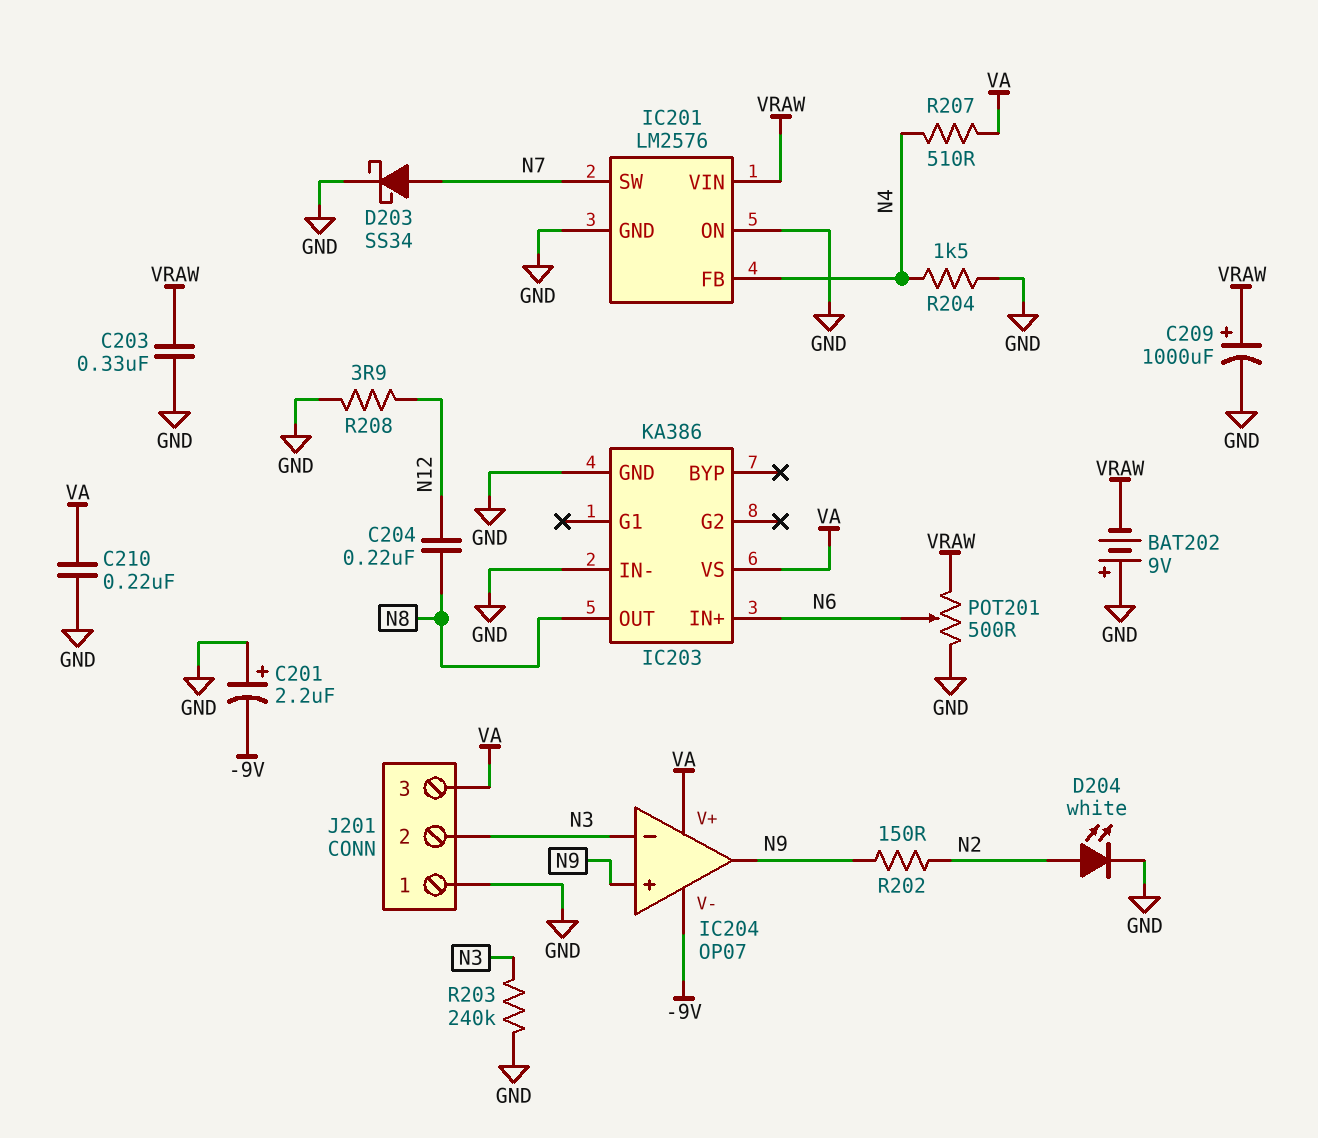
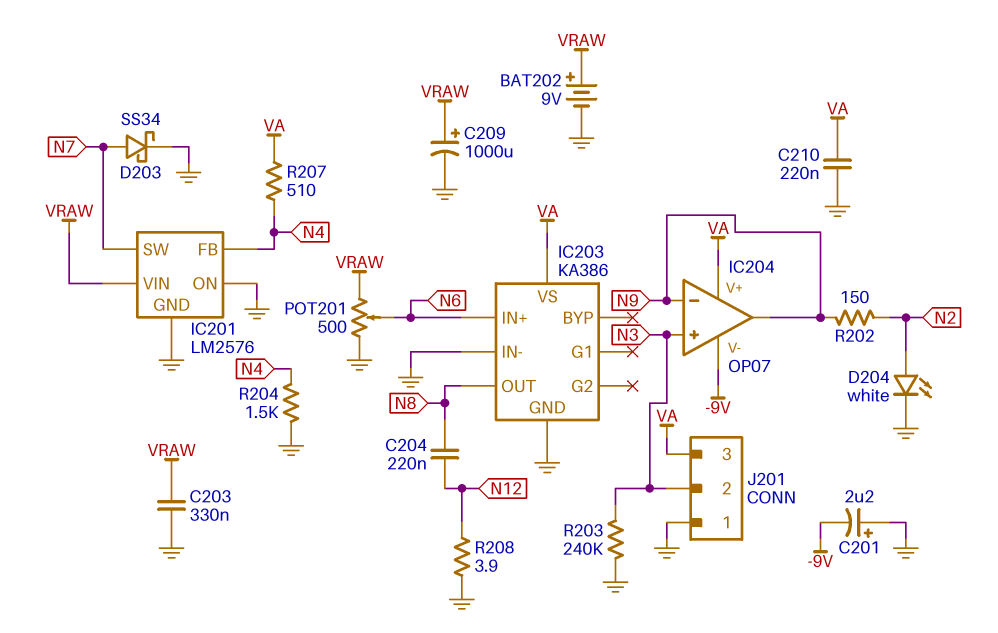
BAT202: 9V (plus GND, minus VRAW) -> 9V (plus VRAW, minus GND)
IC204 pin in+: N9 -> N3
IC204 pin in-: N3 -> N9

